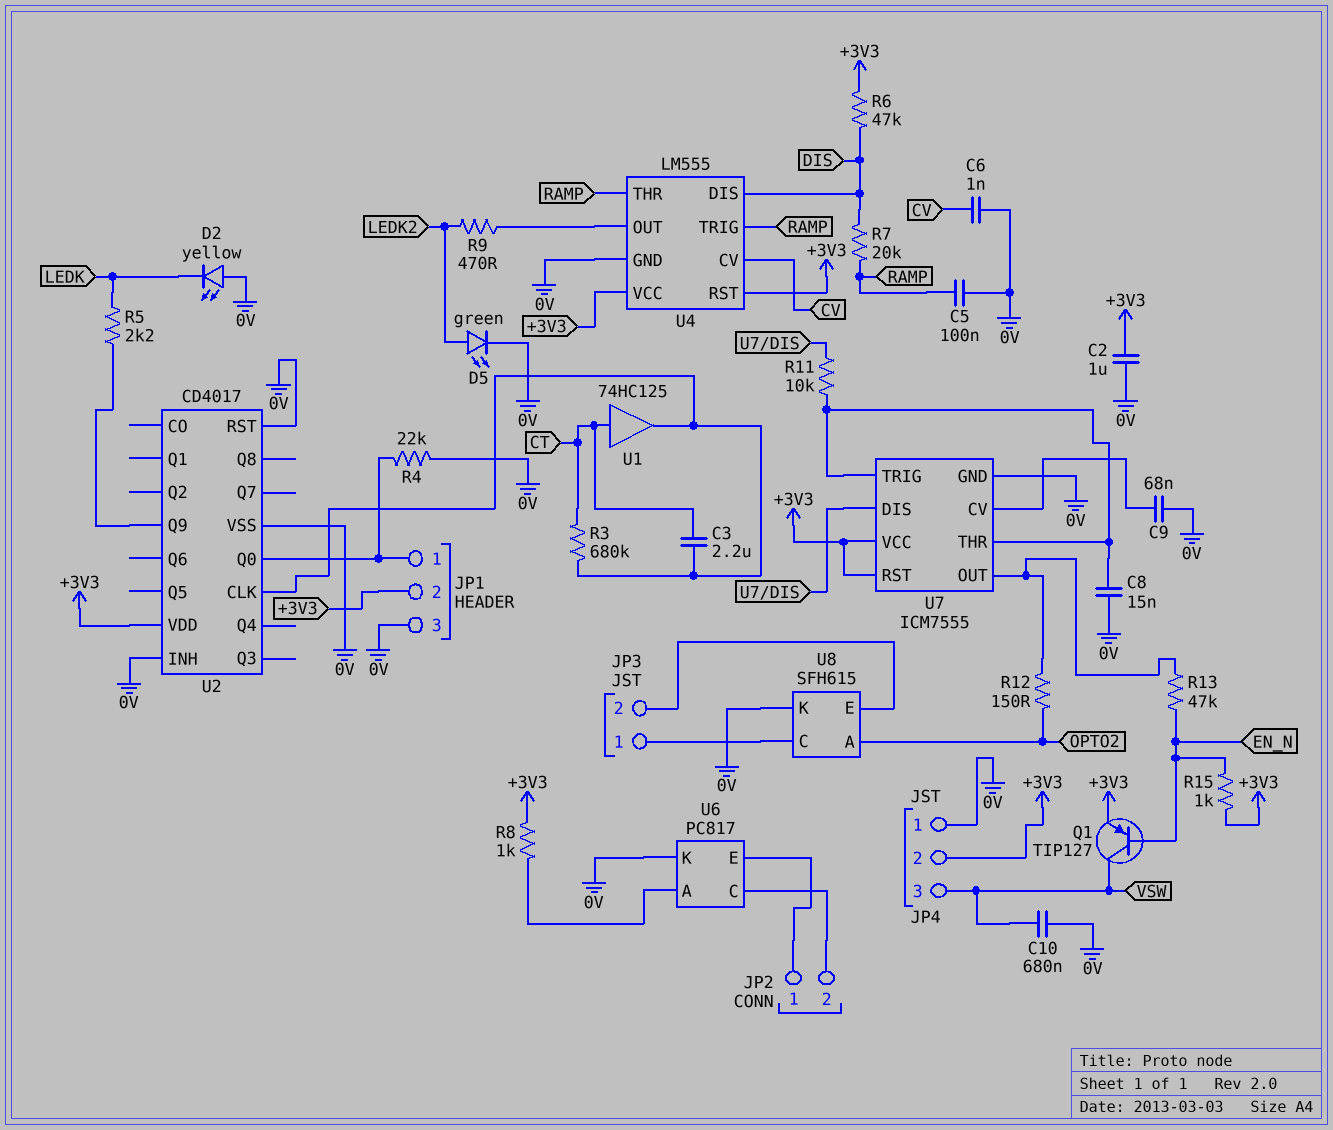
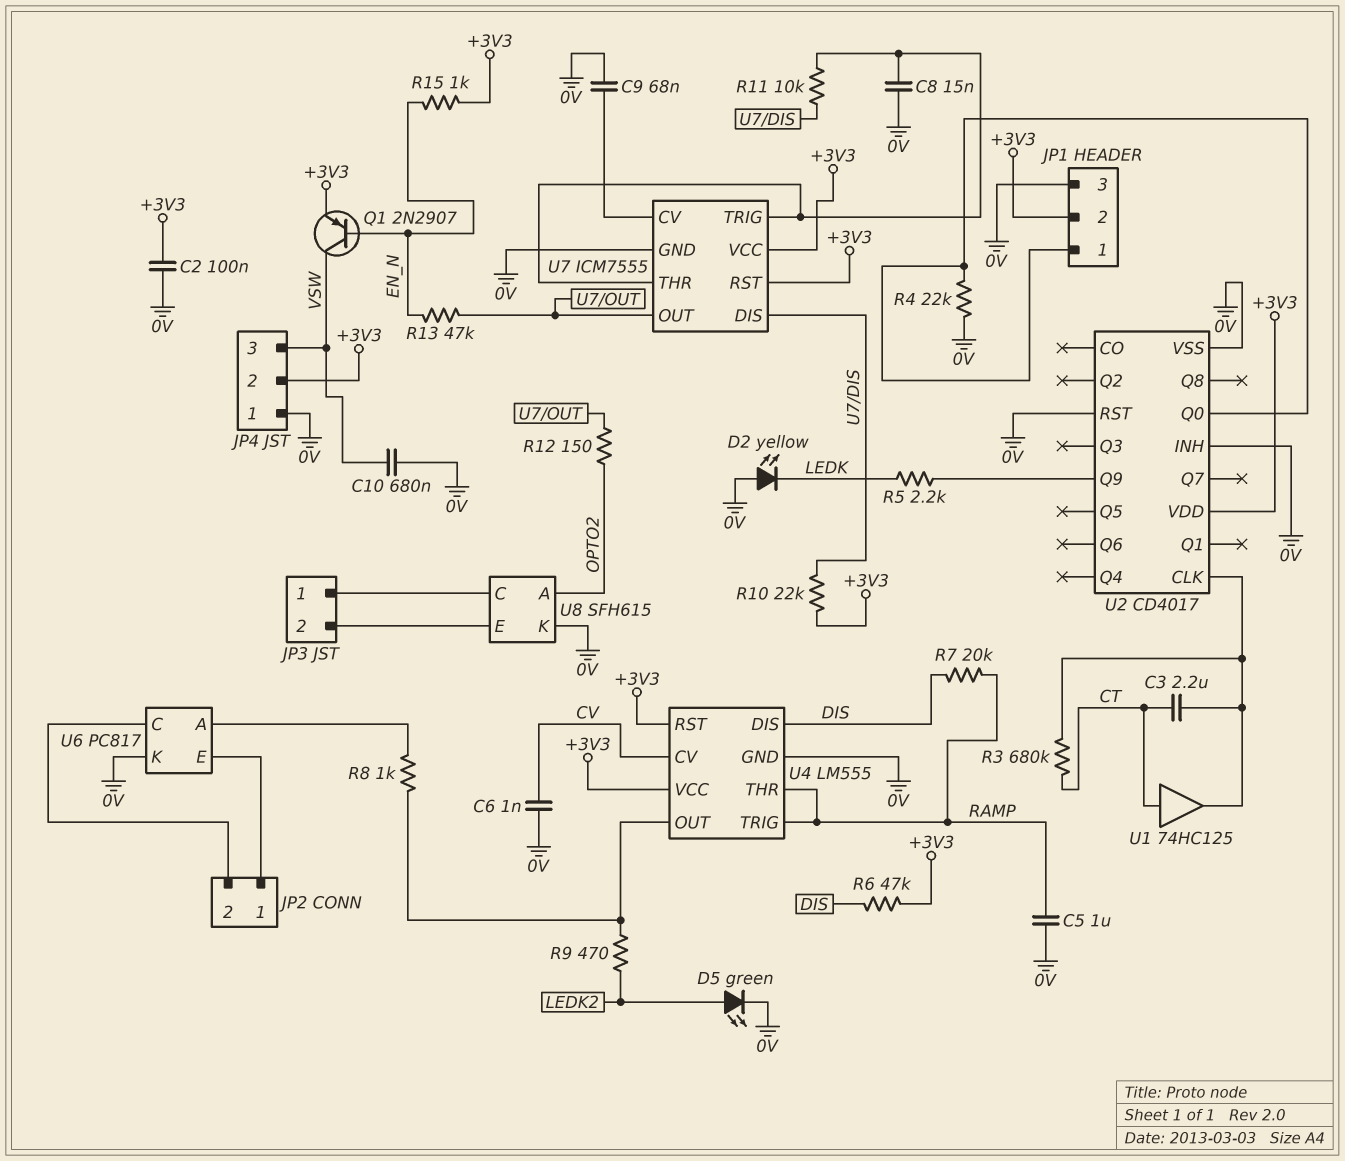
C2: 1uF (+3V3, 0V) -> 100nF (+3V3, 0V)
C5: 100nF (0V, RAMP) -> 1uF (0V, RAMP)
Q1: PNP TIP127 (B EN_N, C VSW, E +3V3) -> PNP 2N2907 (B EN_N, C VSW, E +3V3)
R8: 1k (+3V3, U6/A) -> 1k (U4/OUT, U6/A)
R10: none -> 22k (+3V3, U7/DIS)

